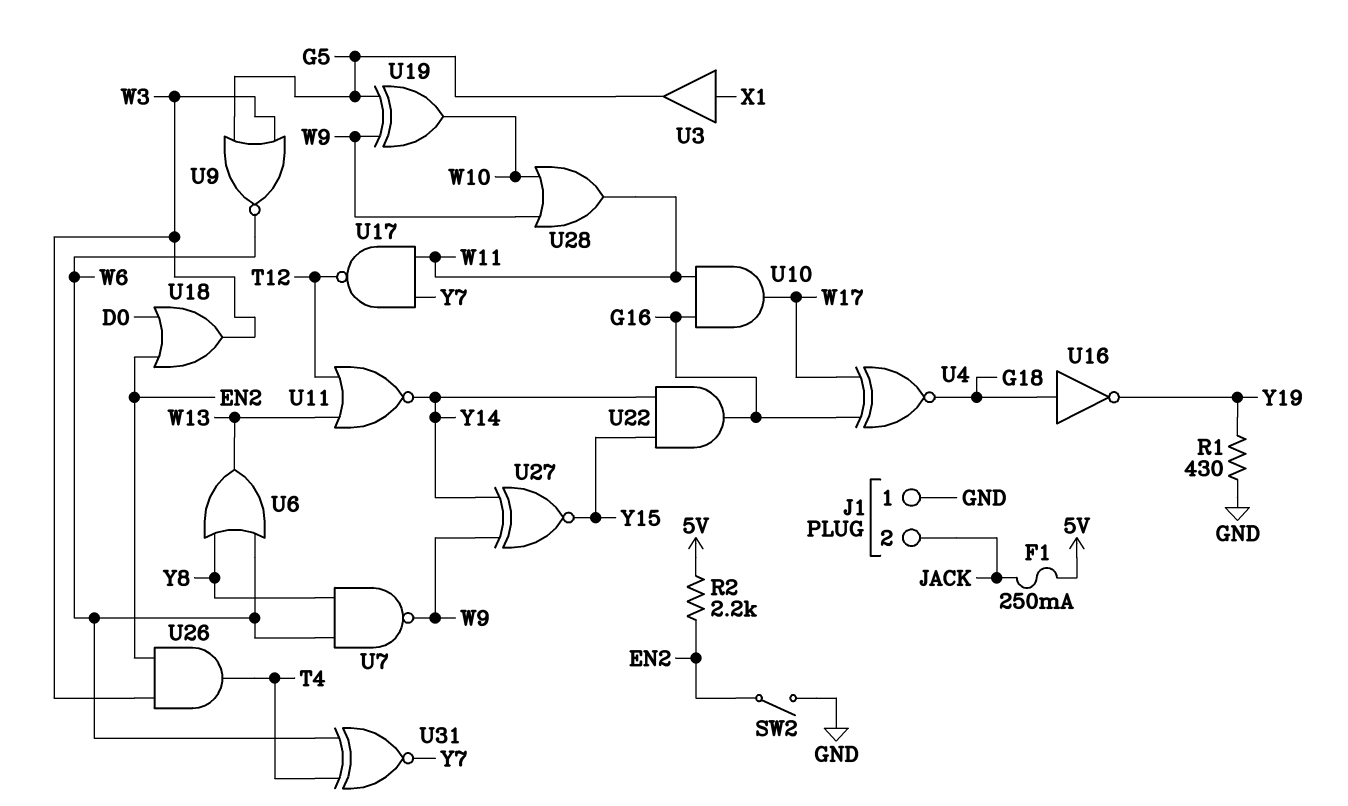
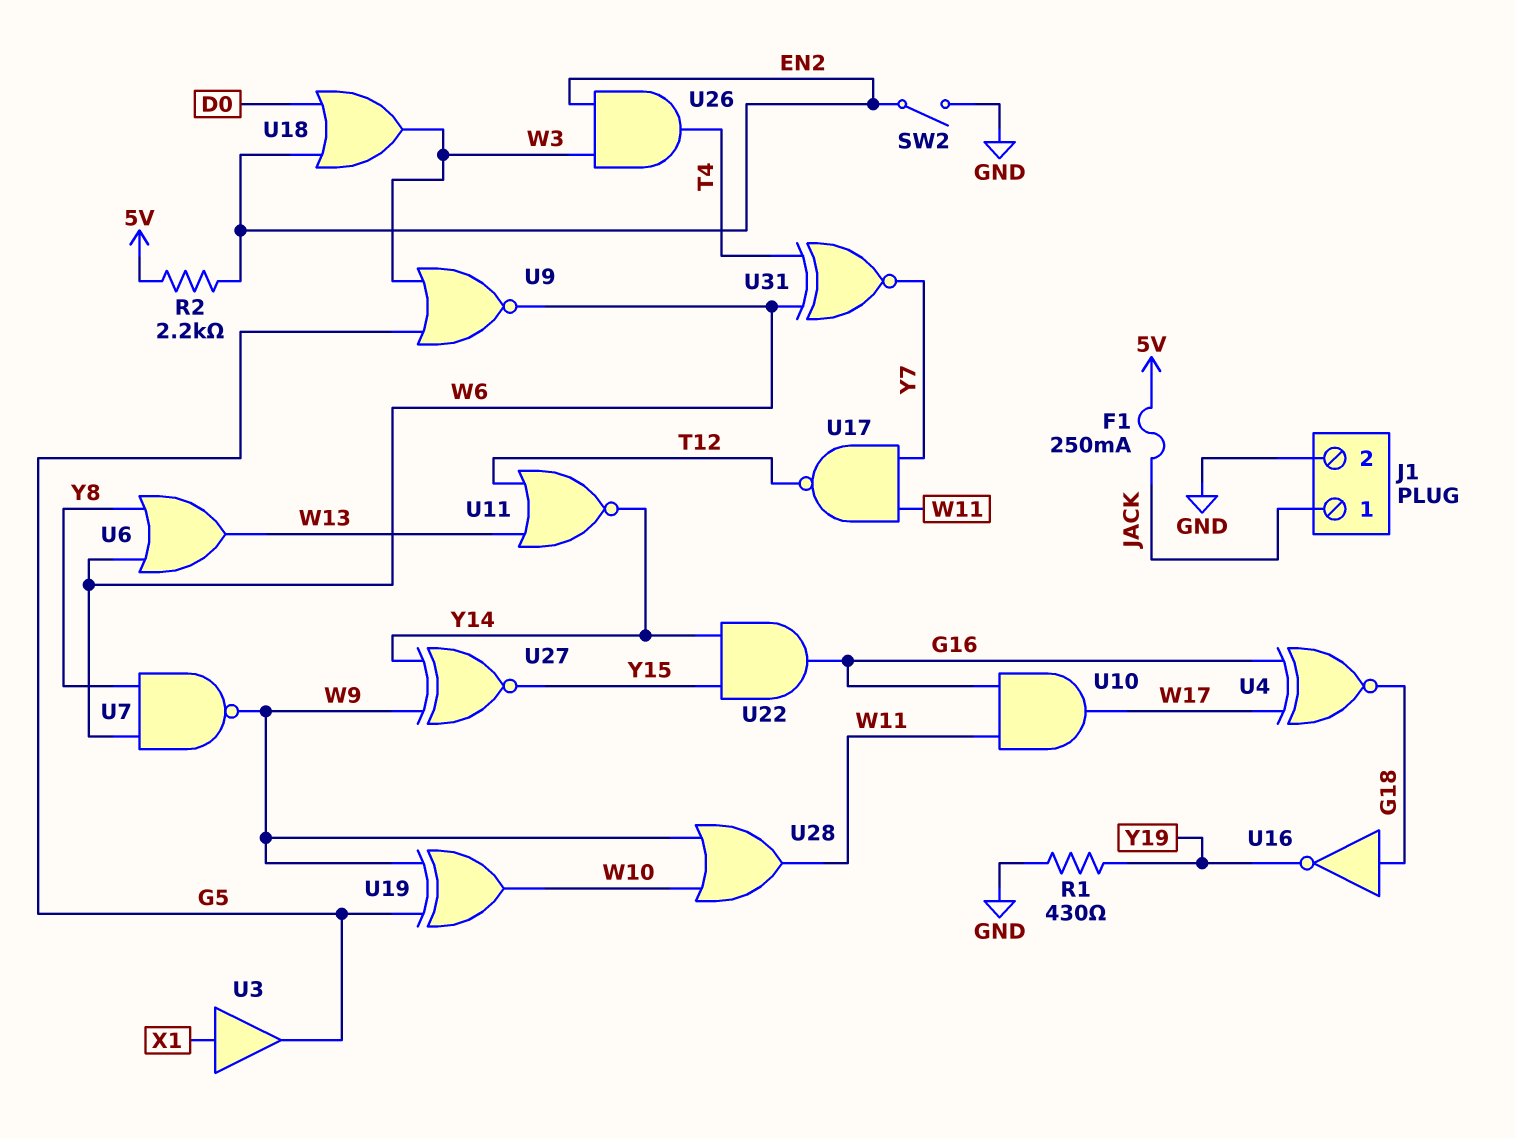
J1 pin 1: GND -> JACK
J1 pin 2: JACK -> GND

